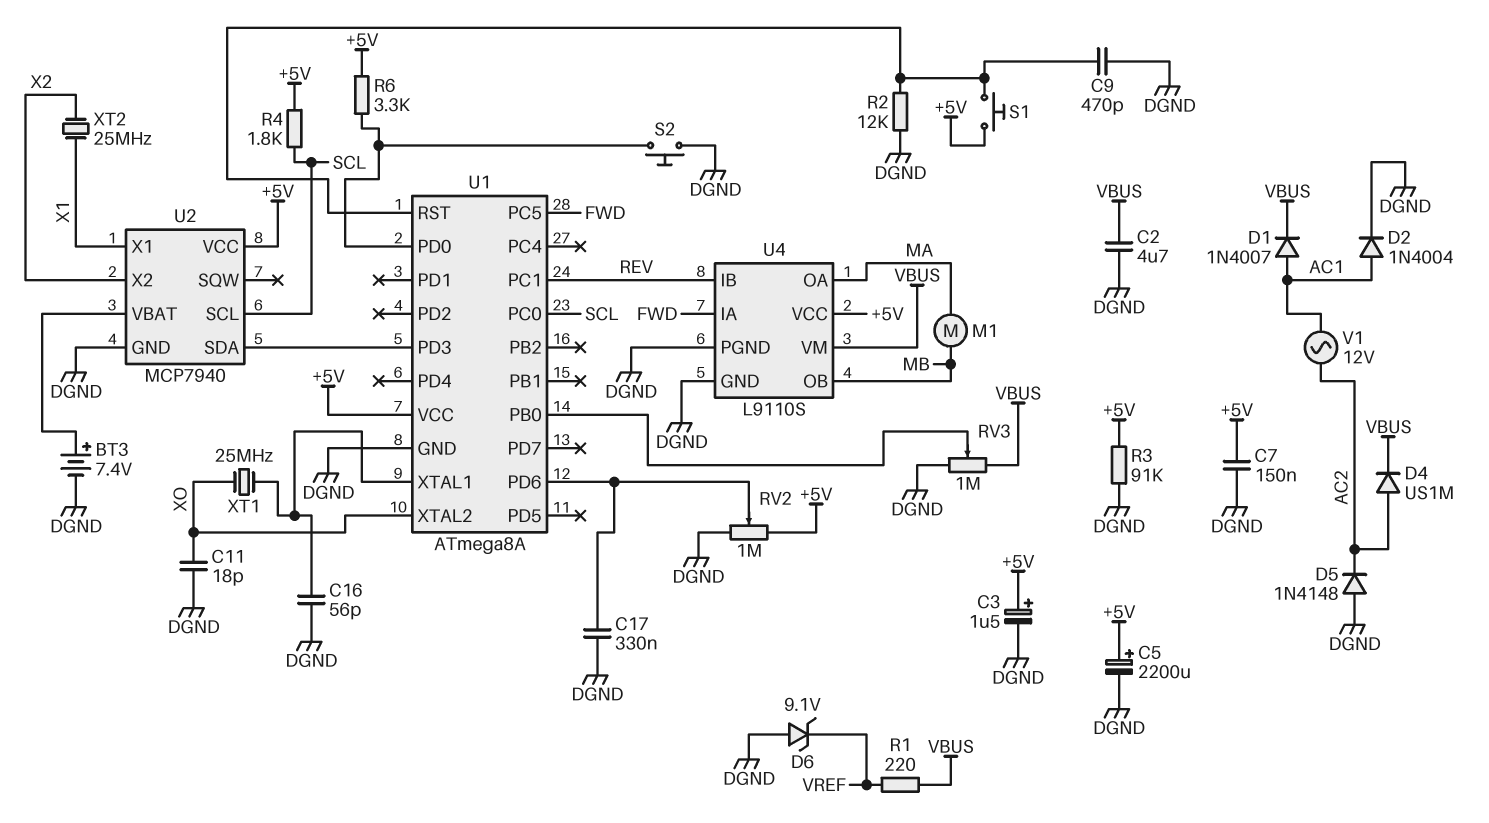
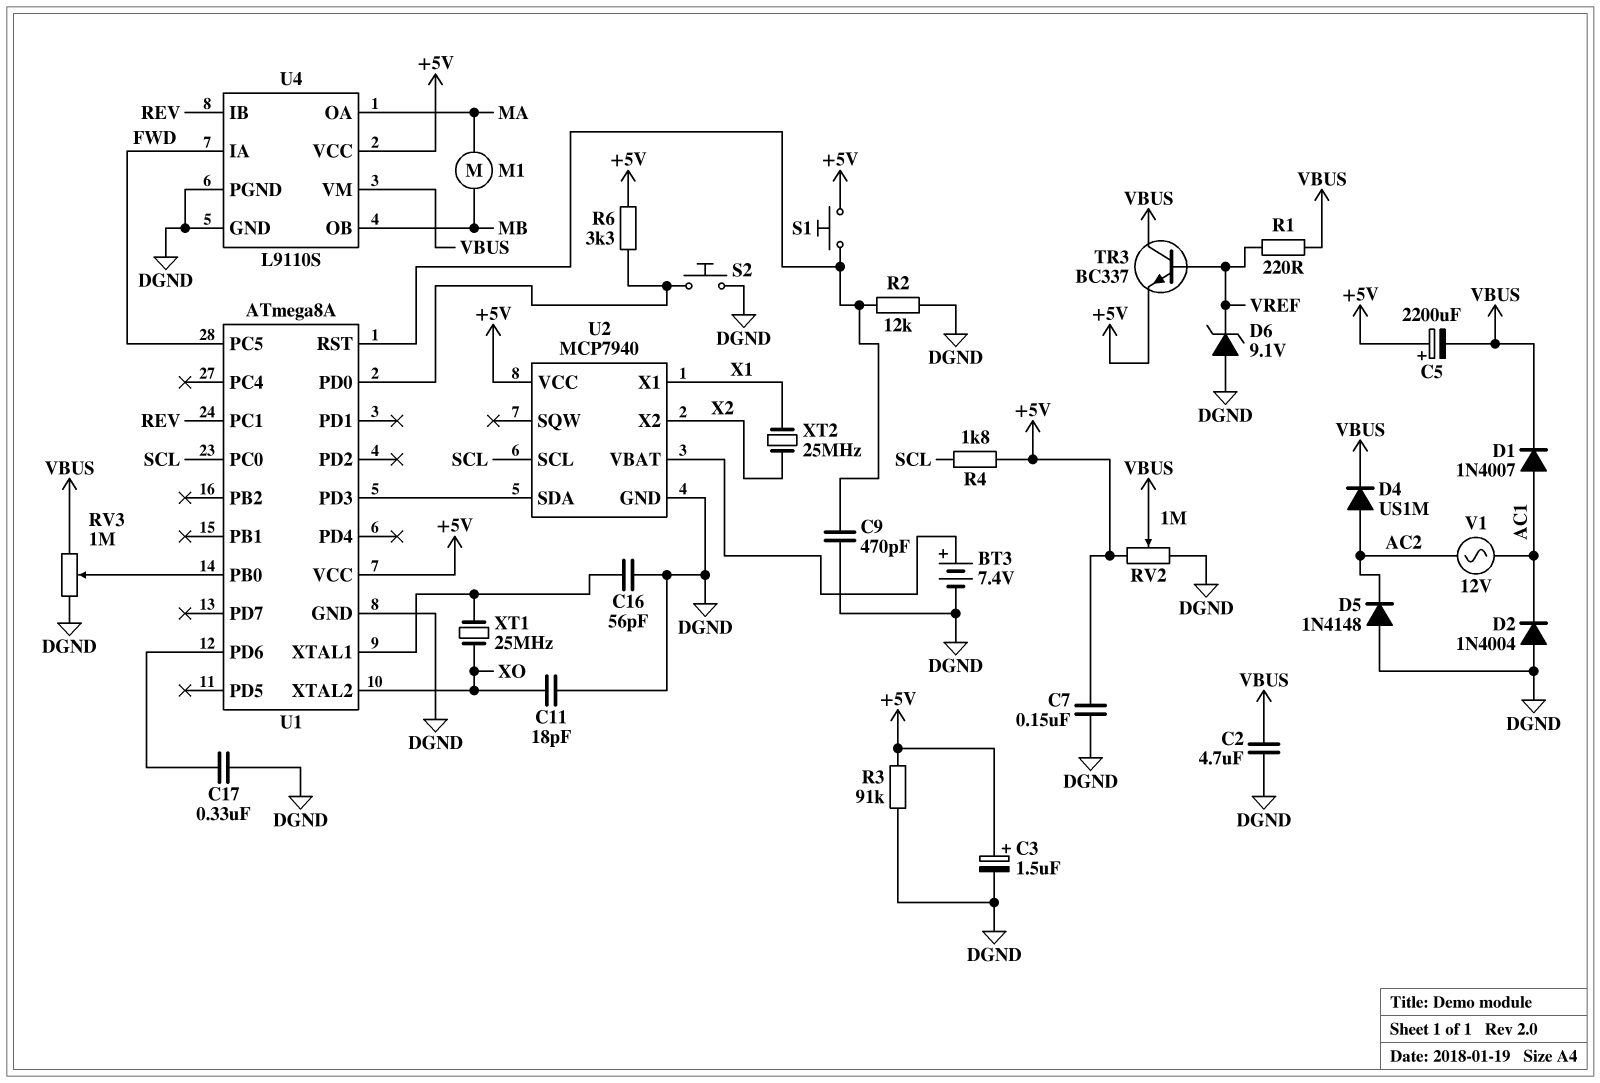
C5: 2200uF (plus +5V, minus DGND) -> 2200uF (plus +5V, minus VBUS)
D2: diode 1N4004 (A AC1, K DGND) -> diode 1N4004 (A DGND, K AC1)
RV2: 1M (+5V, DGND, wiper U1/PD6) -> 1M (+5V, DGND, wiper VBUS)
TR3: none -> NPN BC337 (B VREF, C VBUS, E +5V)

